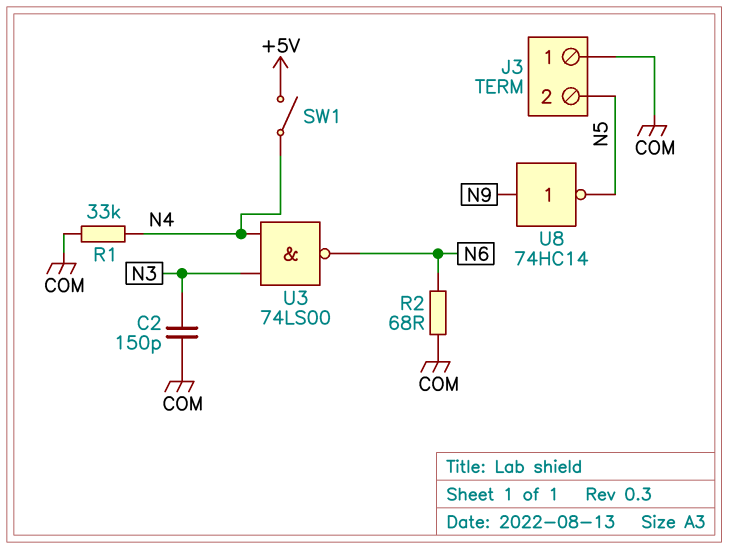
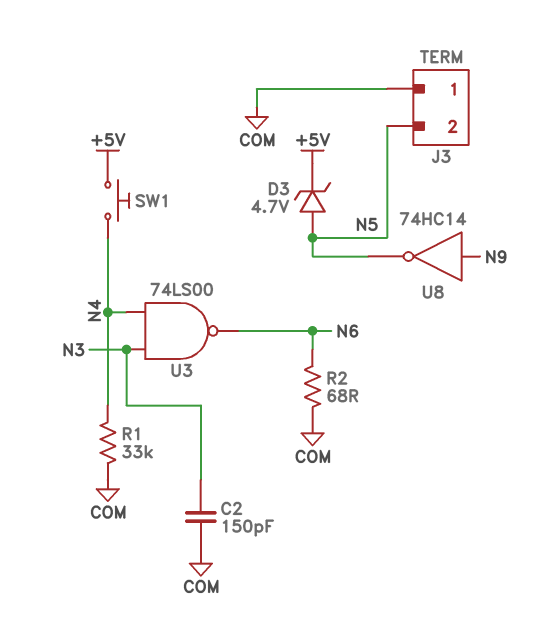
D3: none -> zener 4.7V (A N5, K +5V)
SW1: switch (+5V, N4) -> button (+5V, N4)

